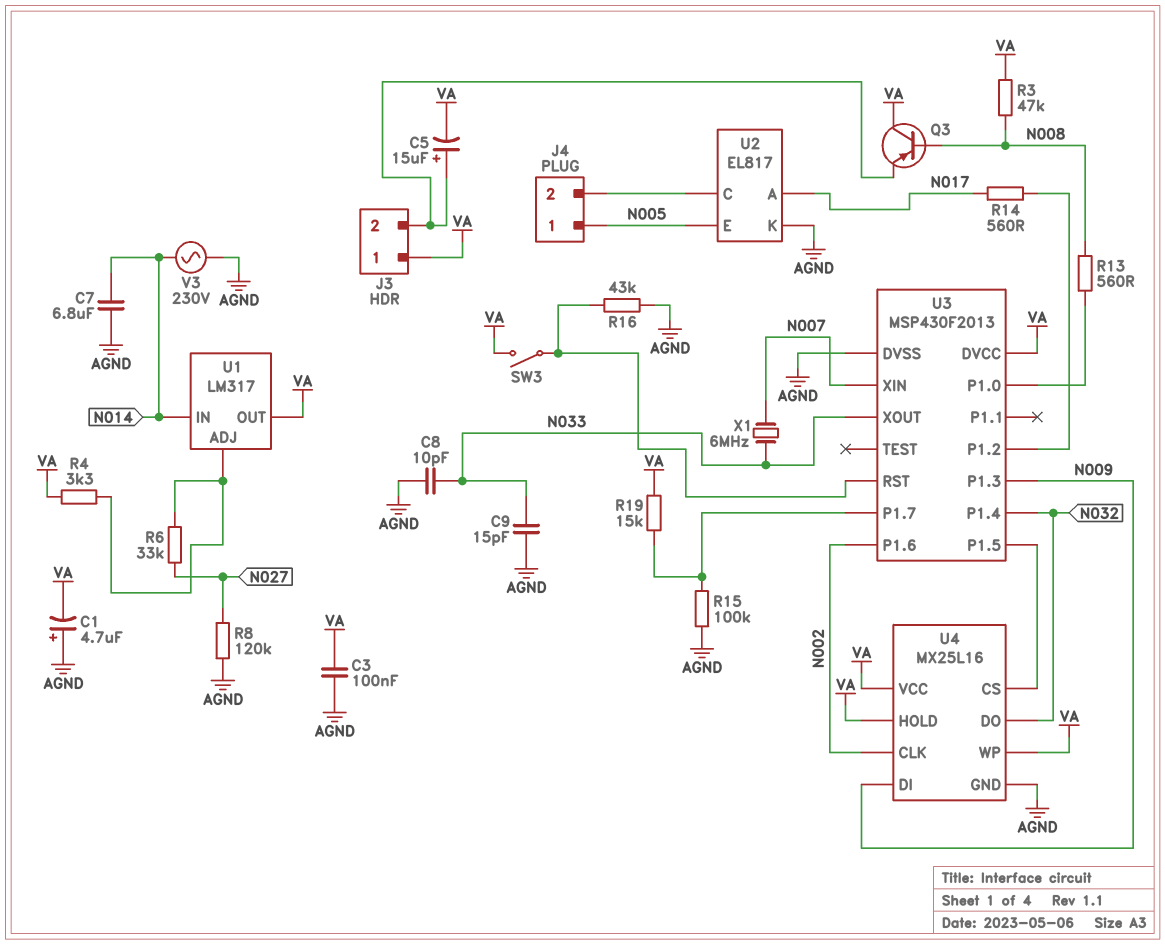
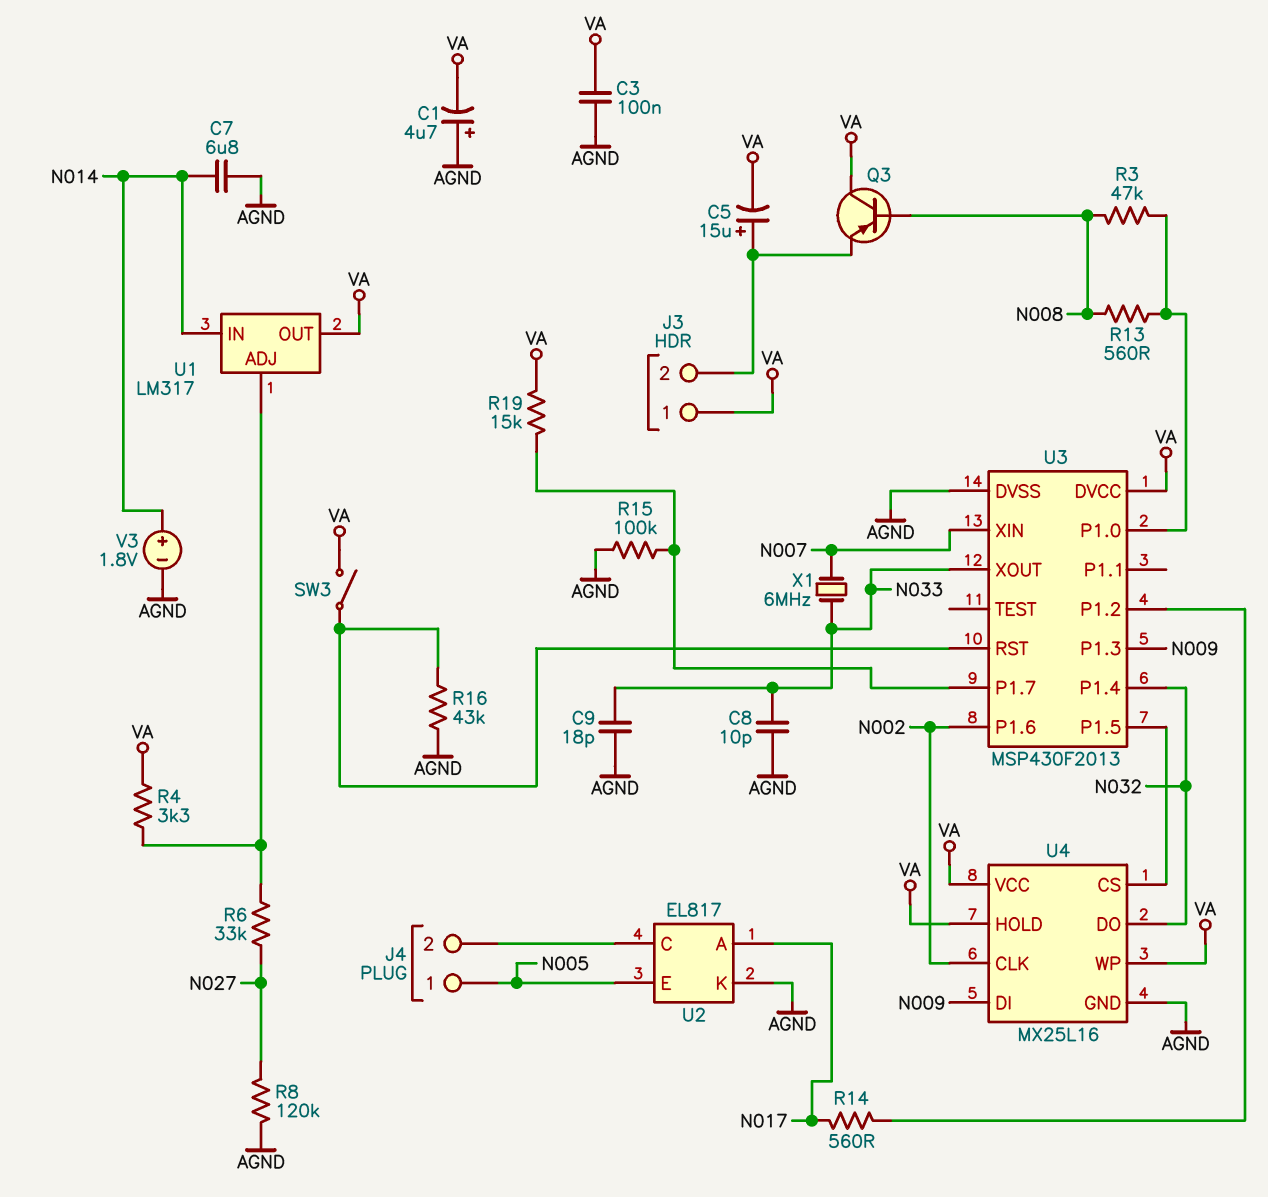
C9: 15pF (AGND, N033) -> 18pF (AGND, N033)
R3: 47k (N008, VA) -> 47k (N008, U3/P1.0)
V3: AC 230V (AGND, N014) -> 1.8V (plus N014, minus AGND)

